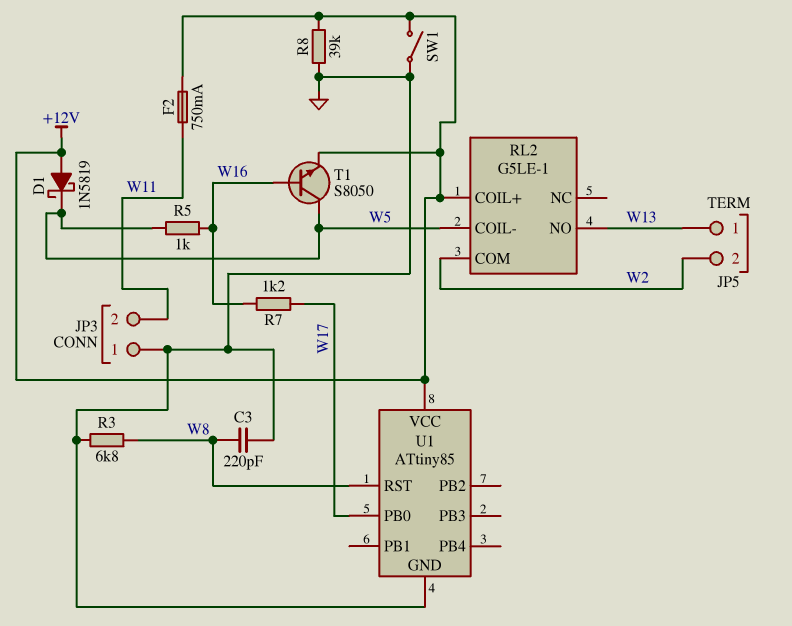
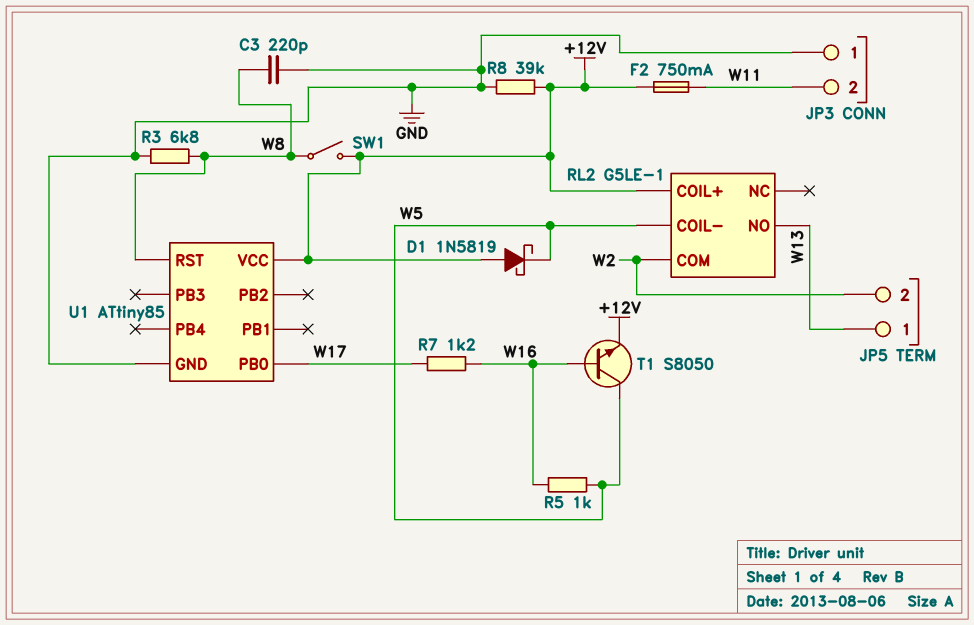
SW1: switch (+12V, GND) -> switch (+12V, W8)

